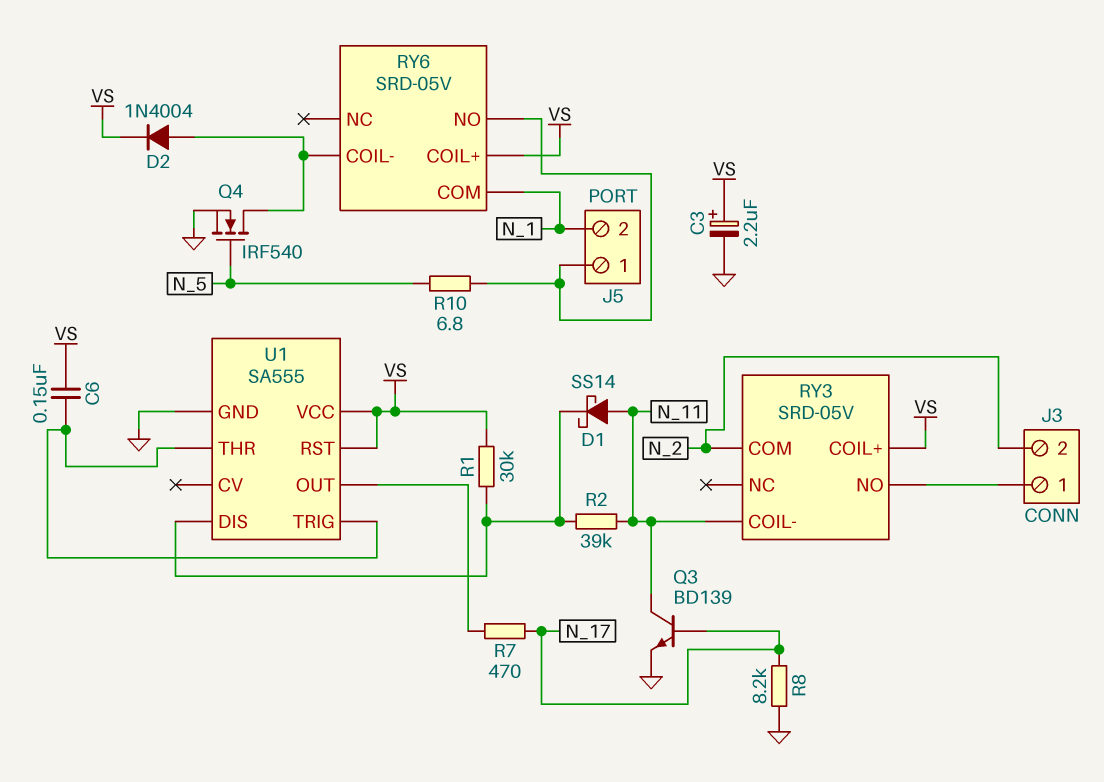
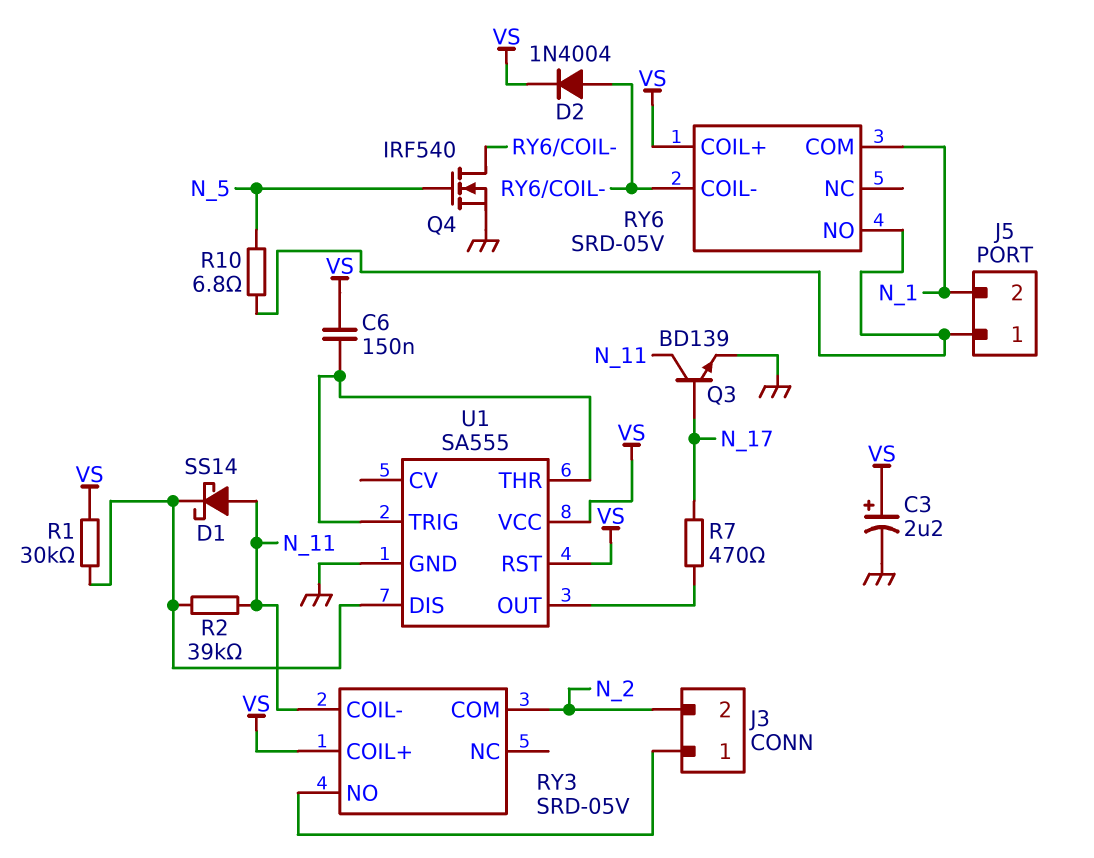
R8: 8.2k (GND, N_17) -> none

